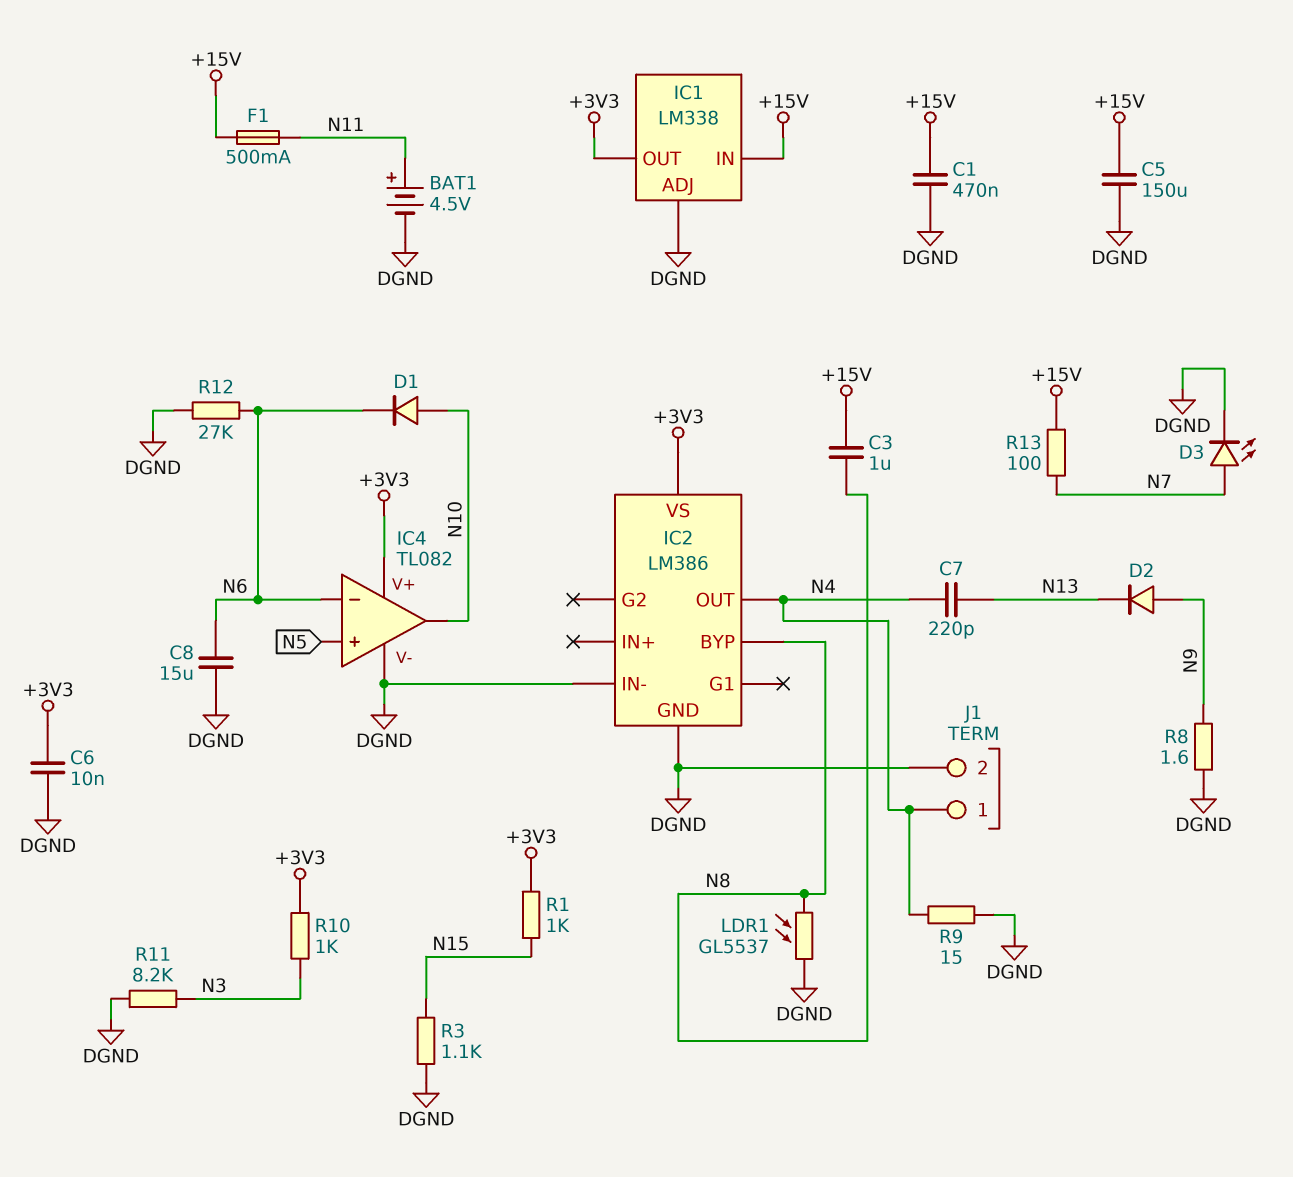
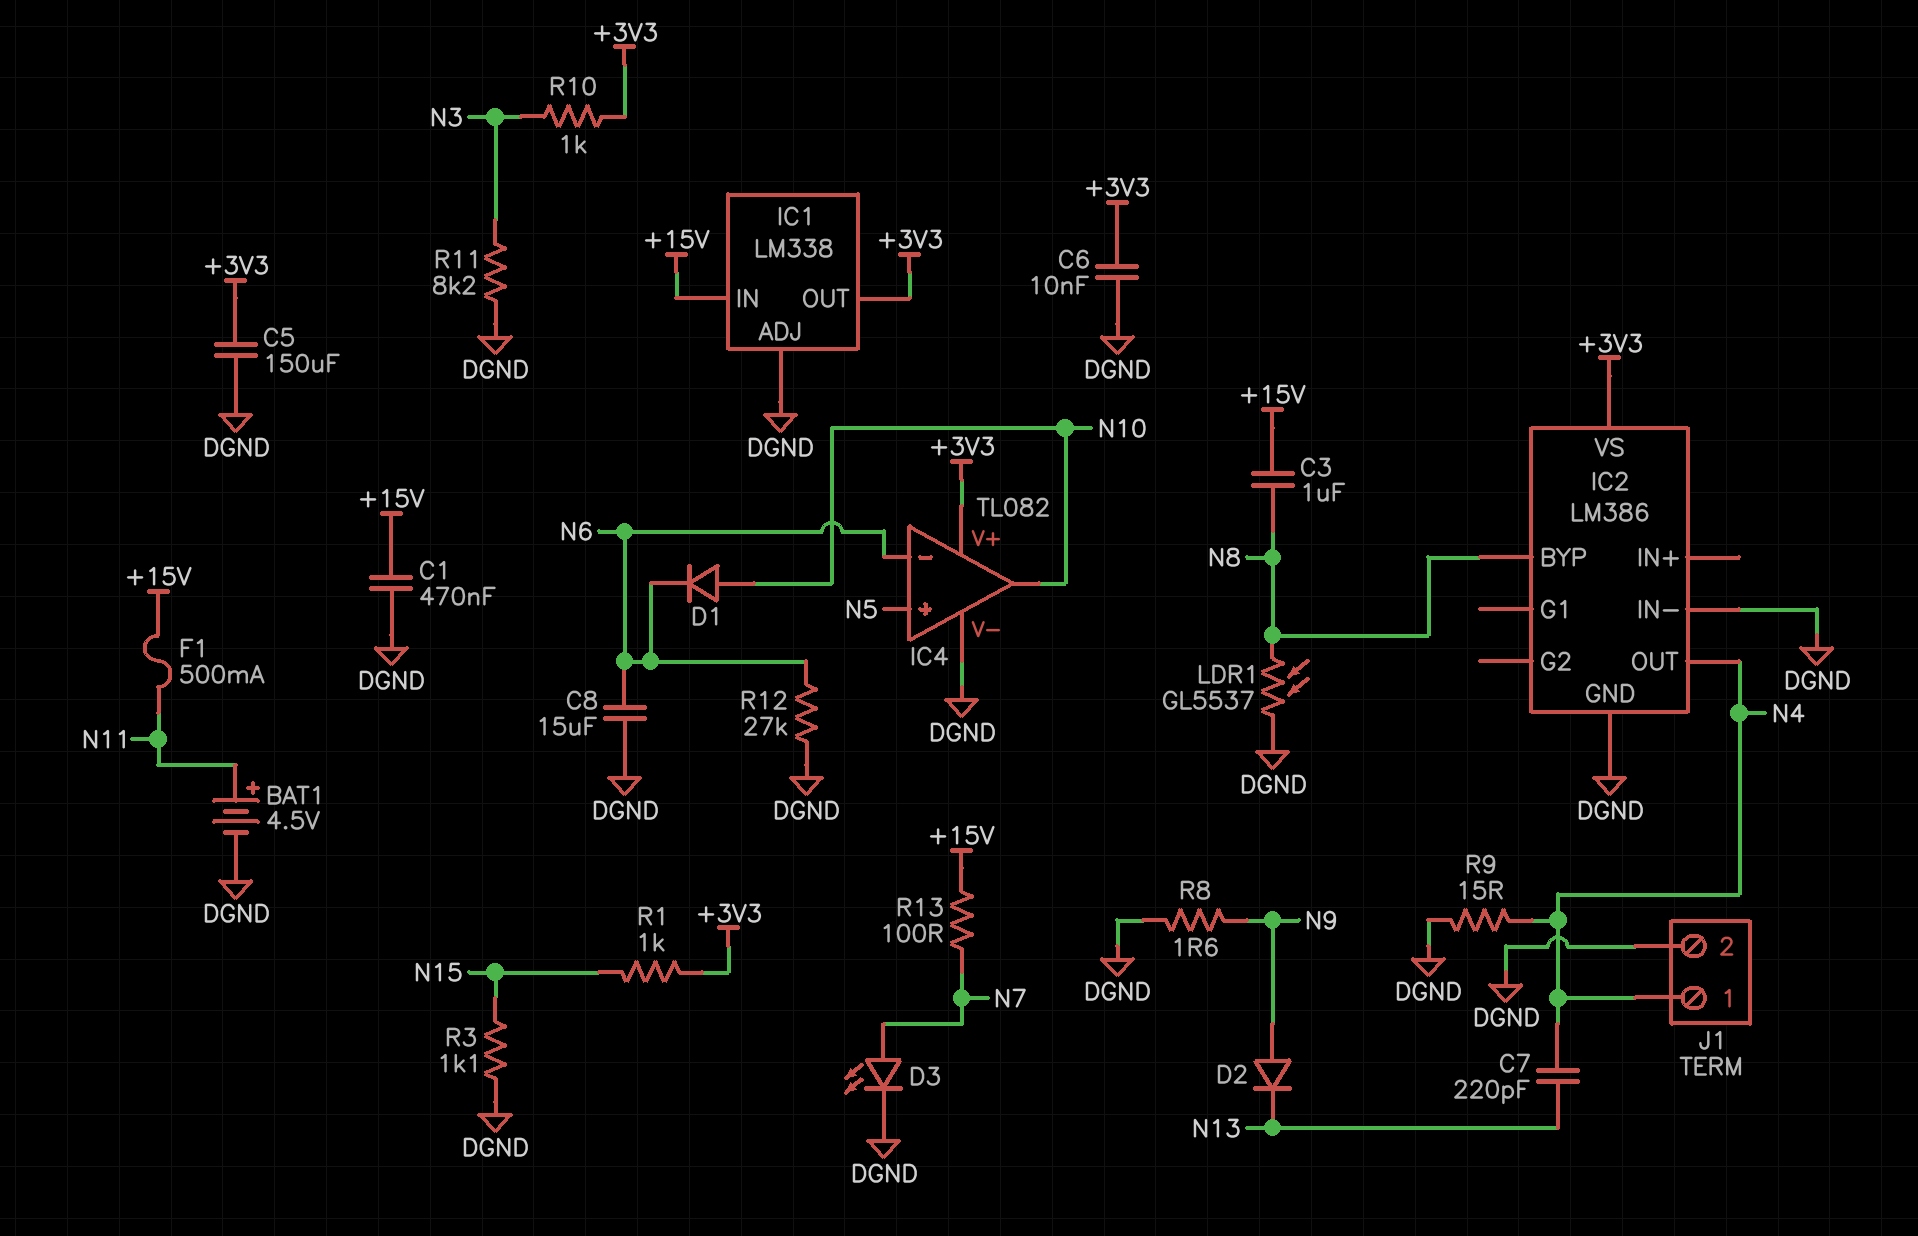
C5: 150uF (+15V, DGND) -> 150uF (+3V3, DGND)

